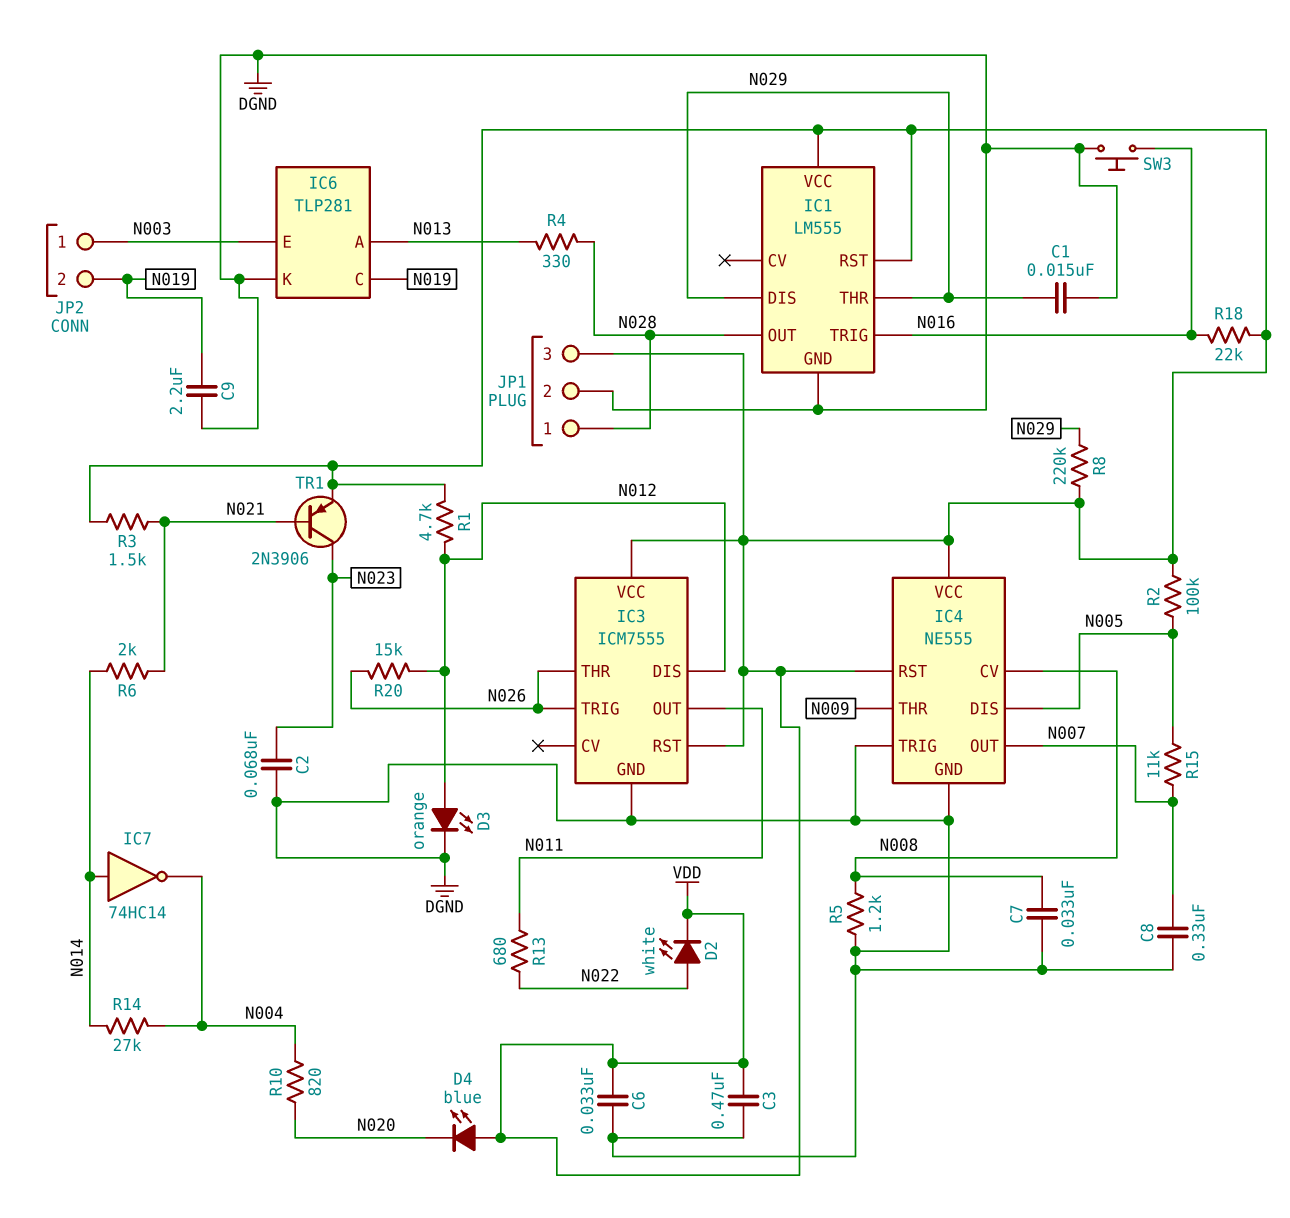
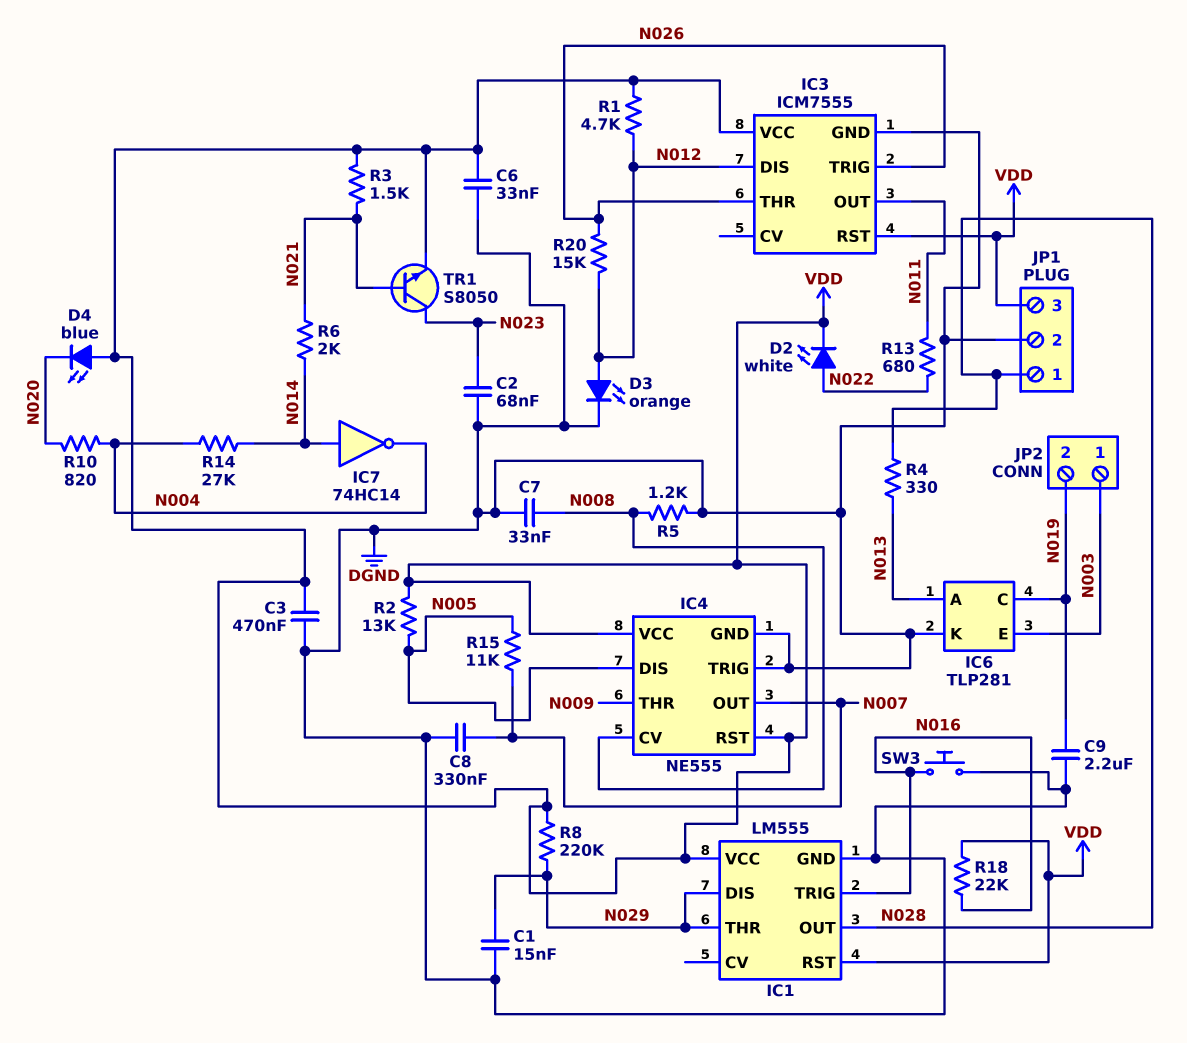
R2: 100k (N005, VDD) -> 13k (N005, VDD)
TR1: PNP 2N3906 (B N021, C N023, E VDD) -> NPN S8050 (B N021, C N023, E VDD)

